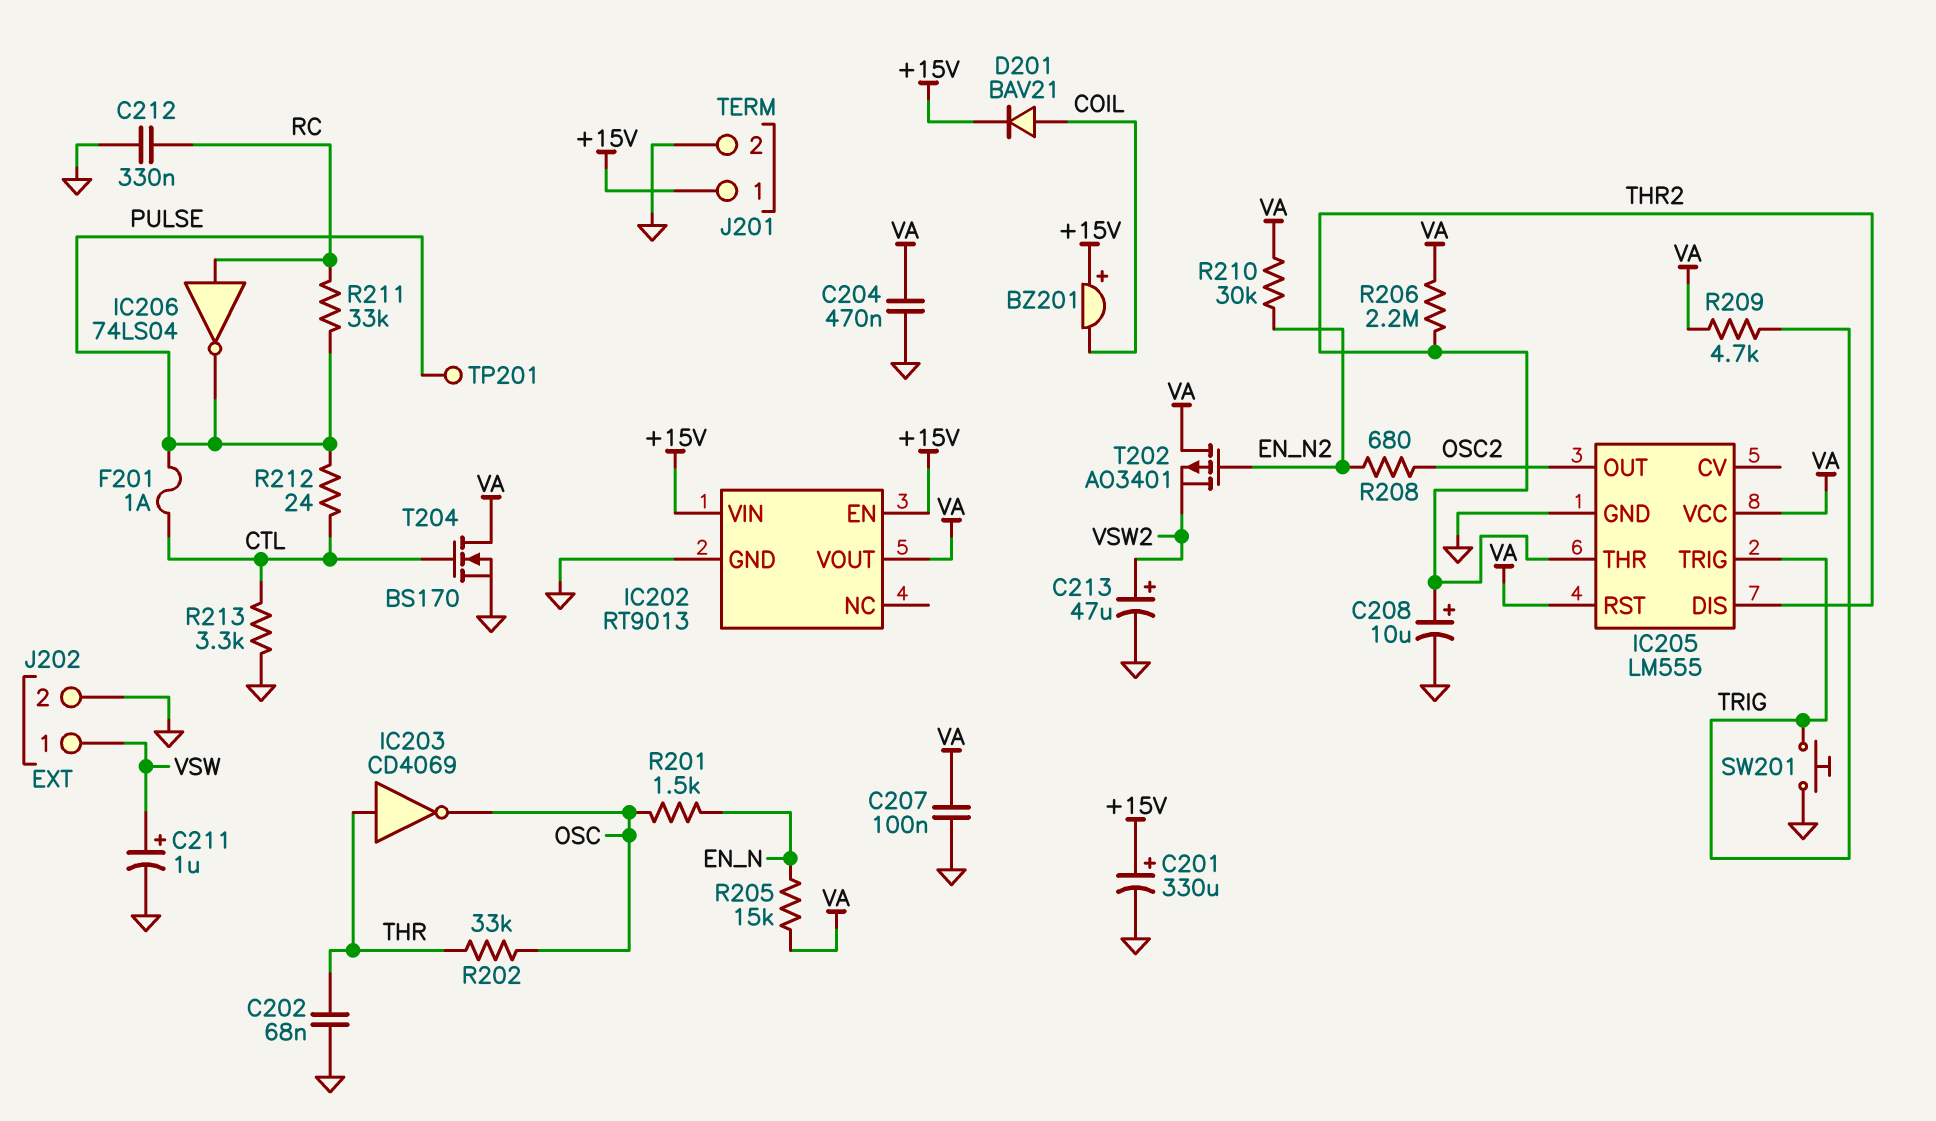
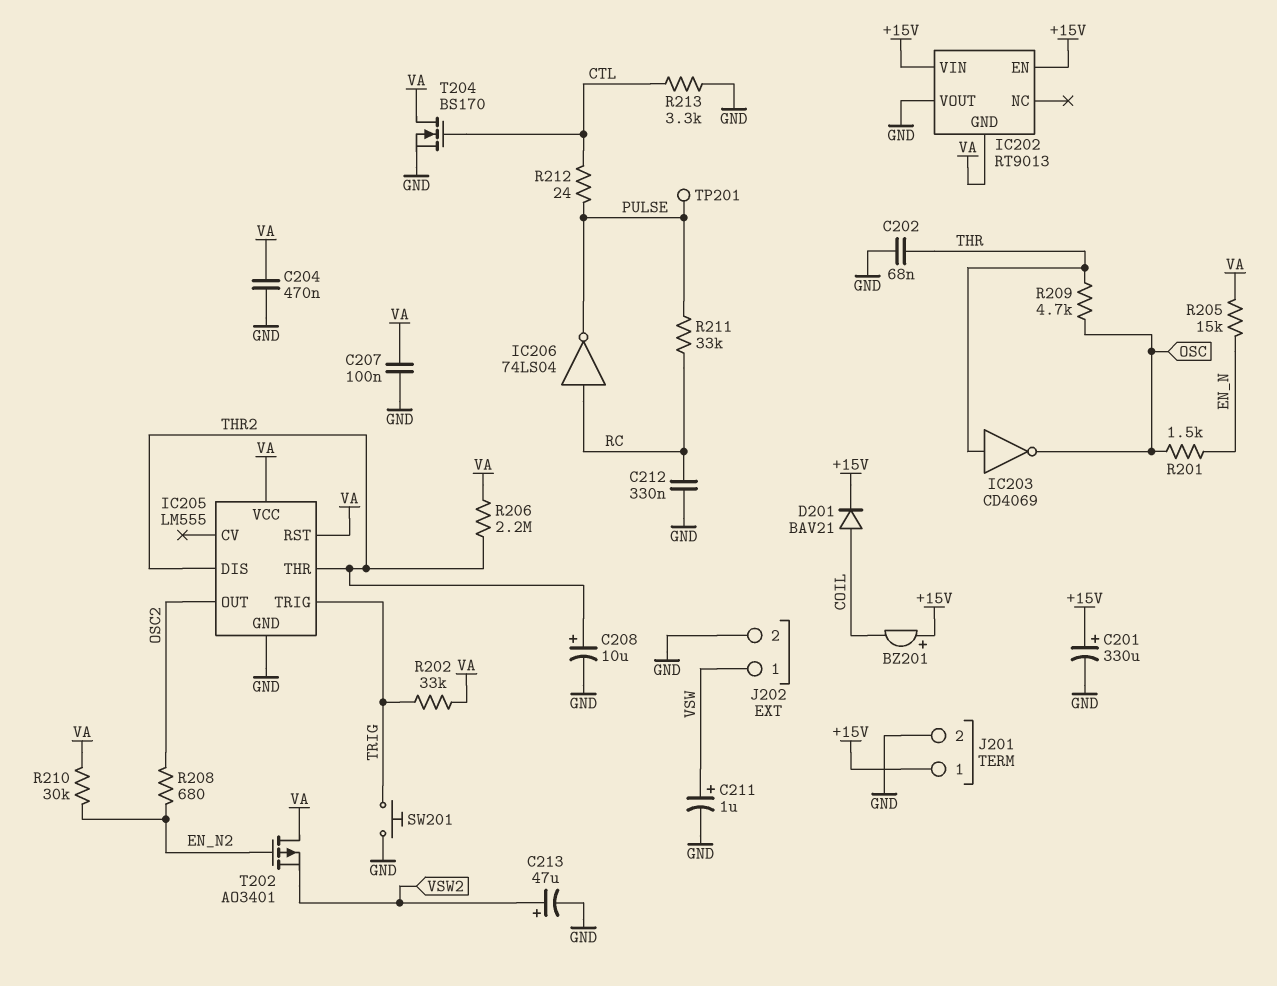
F201: 1A (CTL, PULSE) -> none
IC202 pin GND: GND -> VA
IC202 pin VOUT: VA -> GND
R202: 33k (OSC, THR) -> 33k (TRIG, VA)
R209: 4.7k (TRIG, VA) -> 4.7k (OSC, THR)

